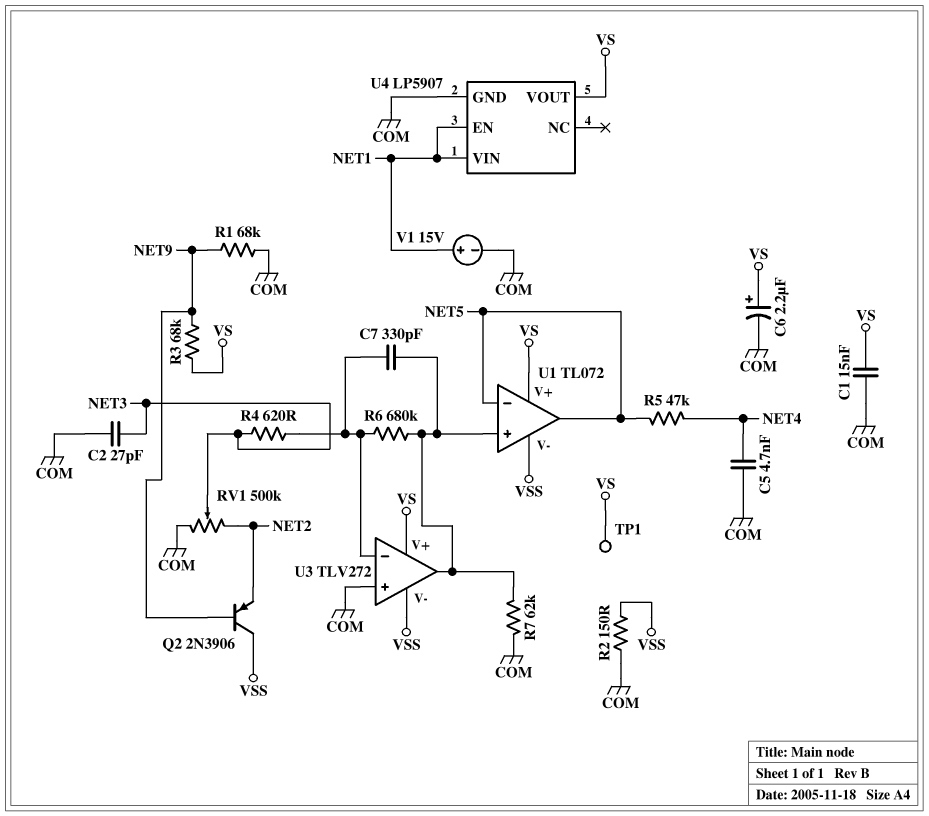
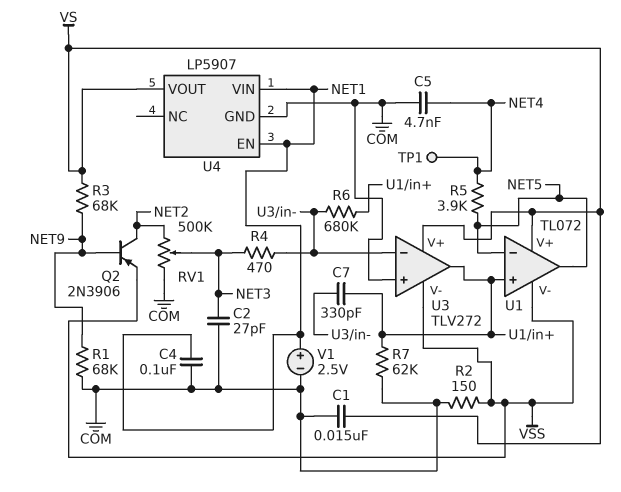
C4: none -> 100nF (COM, NET1)
C6: 2.2uF (plus VS, minus COM) -> none
Q2: PNP 2N3906 (B NET9, C VSS, E NET2) -> PNP 2N3906 (B NET9, C NET2, E VSS)
R4: 620 (NET3, U3/in-) -> 470 (NET3, U3/in-)
R5: 47k (NET4, NET5) -> 3.9k (NET4, NET5)
TP1: test point (VS) -> test point (NET4)
V1: 15V (plus NET1, minus COM) -> 2.5V (plus NET1, minus COM)

